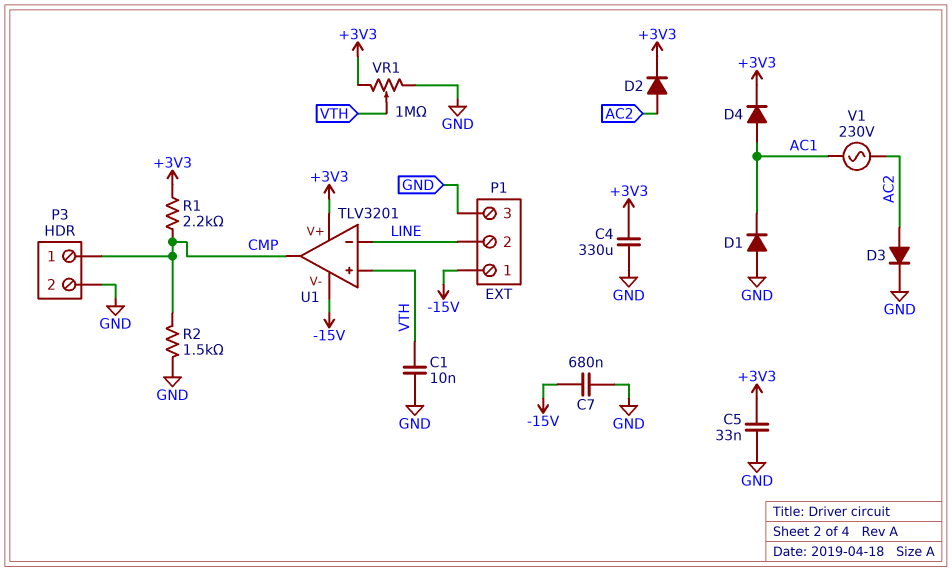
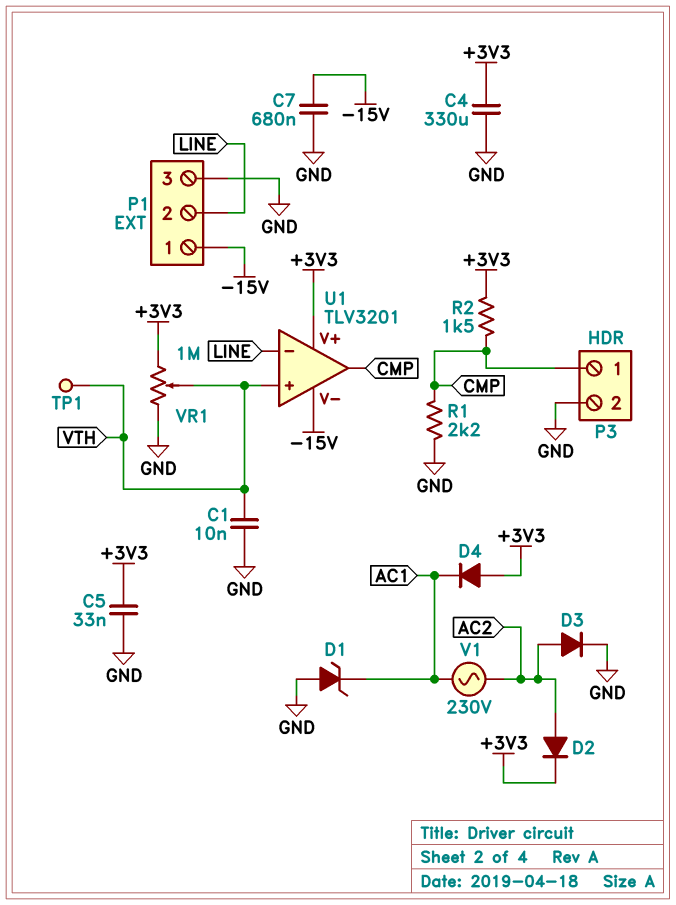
D1: diode (A GND, K AC1) -> zener (A GND, K AC1)
D4: diode (A AC1, K +3V3) -> diode (A +3V3, K AC1)
R1: 2.2k (+3V3, CMP) -> 2.2k (CMP, GND)
R2: 1.5k (CMP, GND) -> 1.5k (+3V3, CMP)
TP1: none -> test point (VTH)

